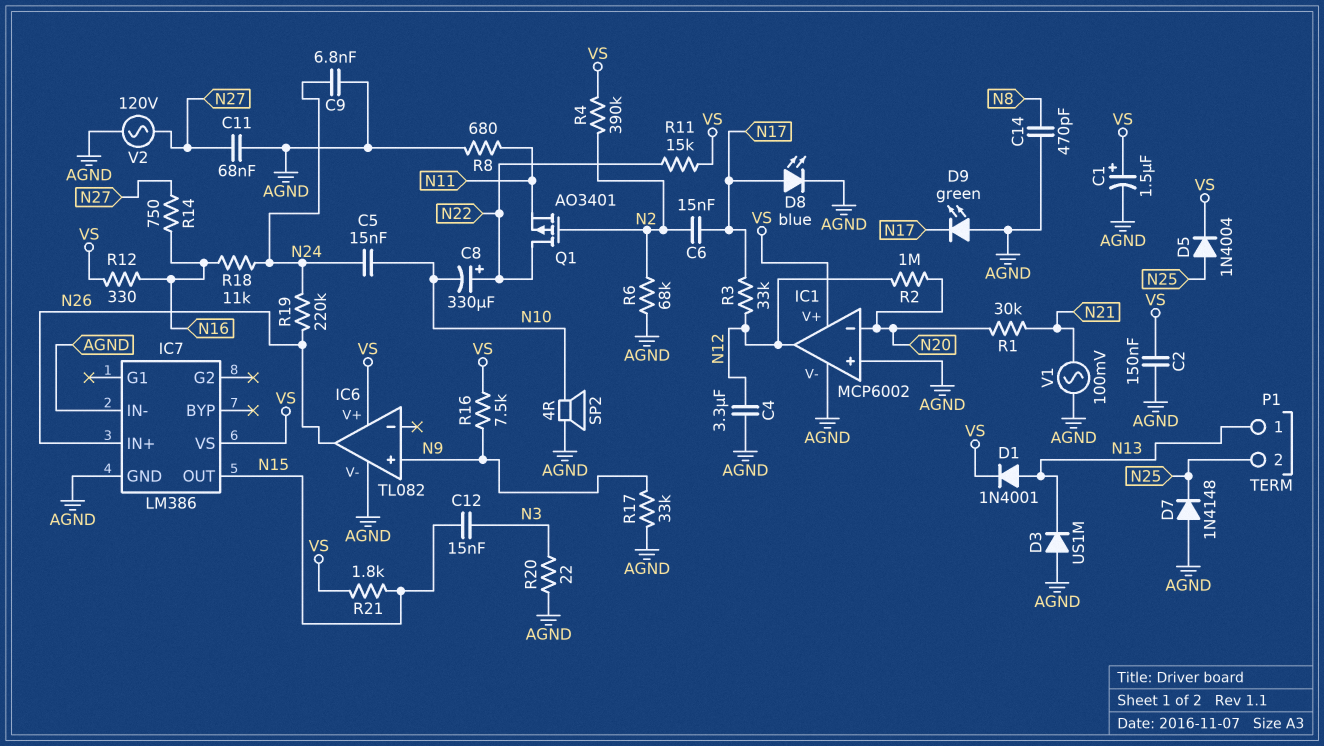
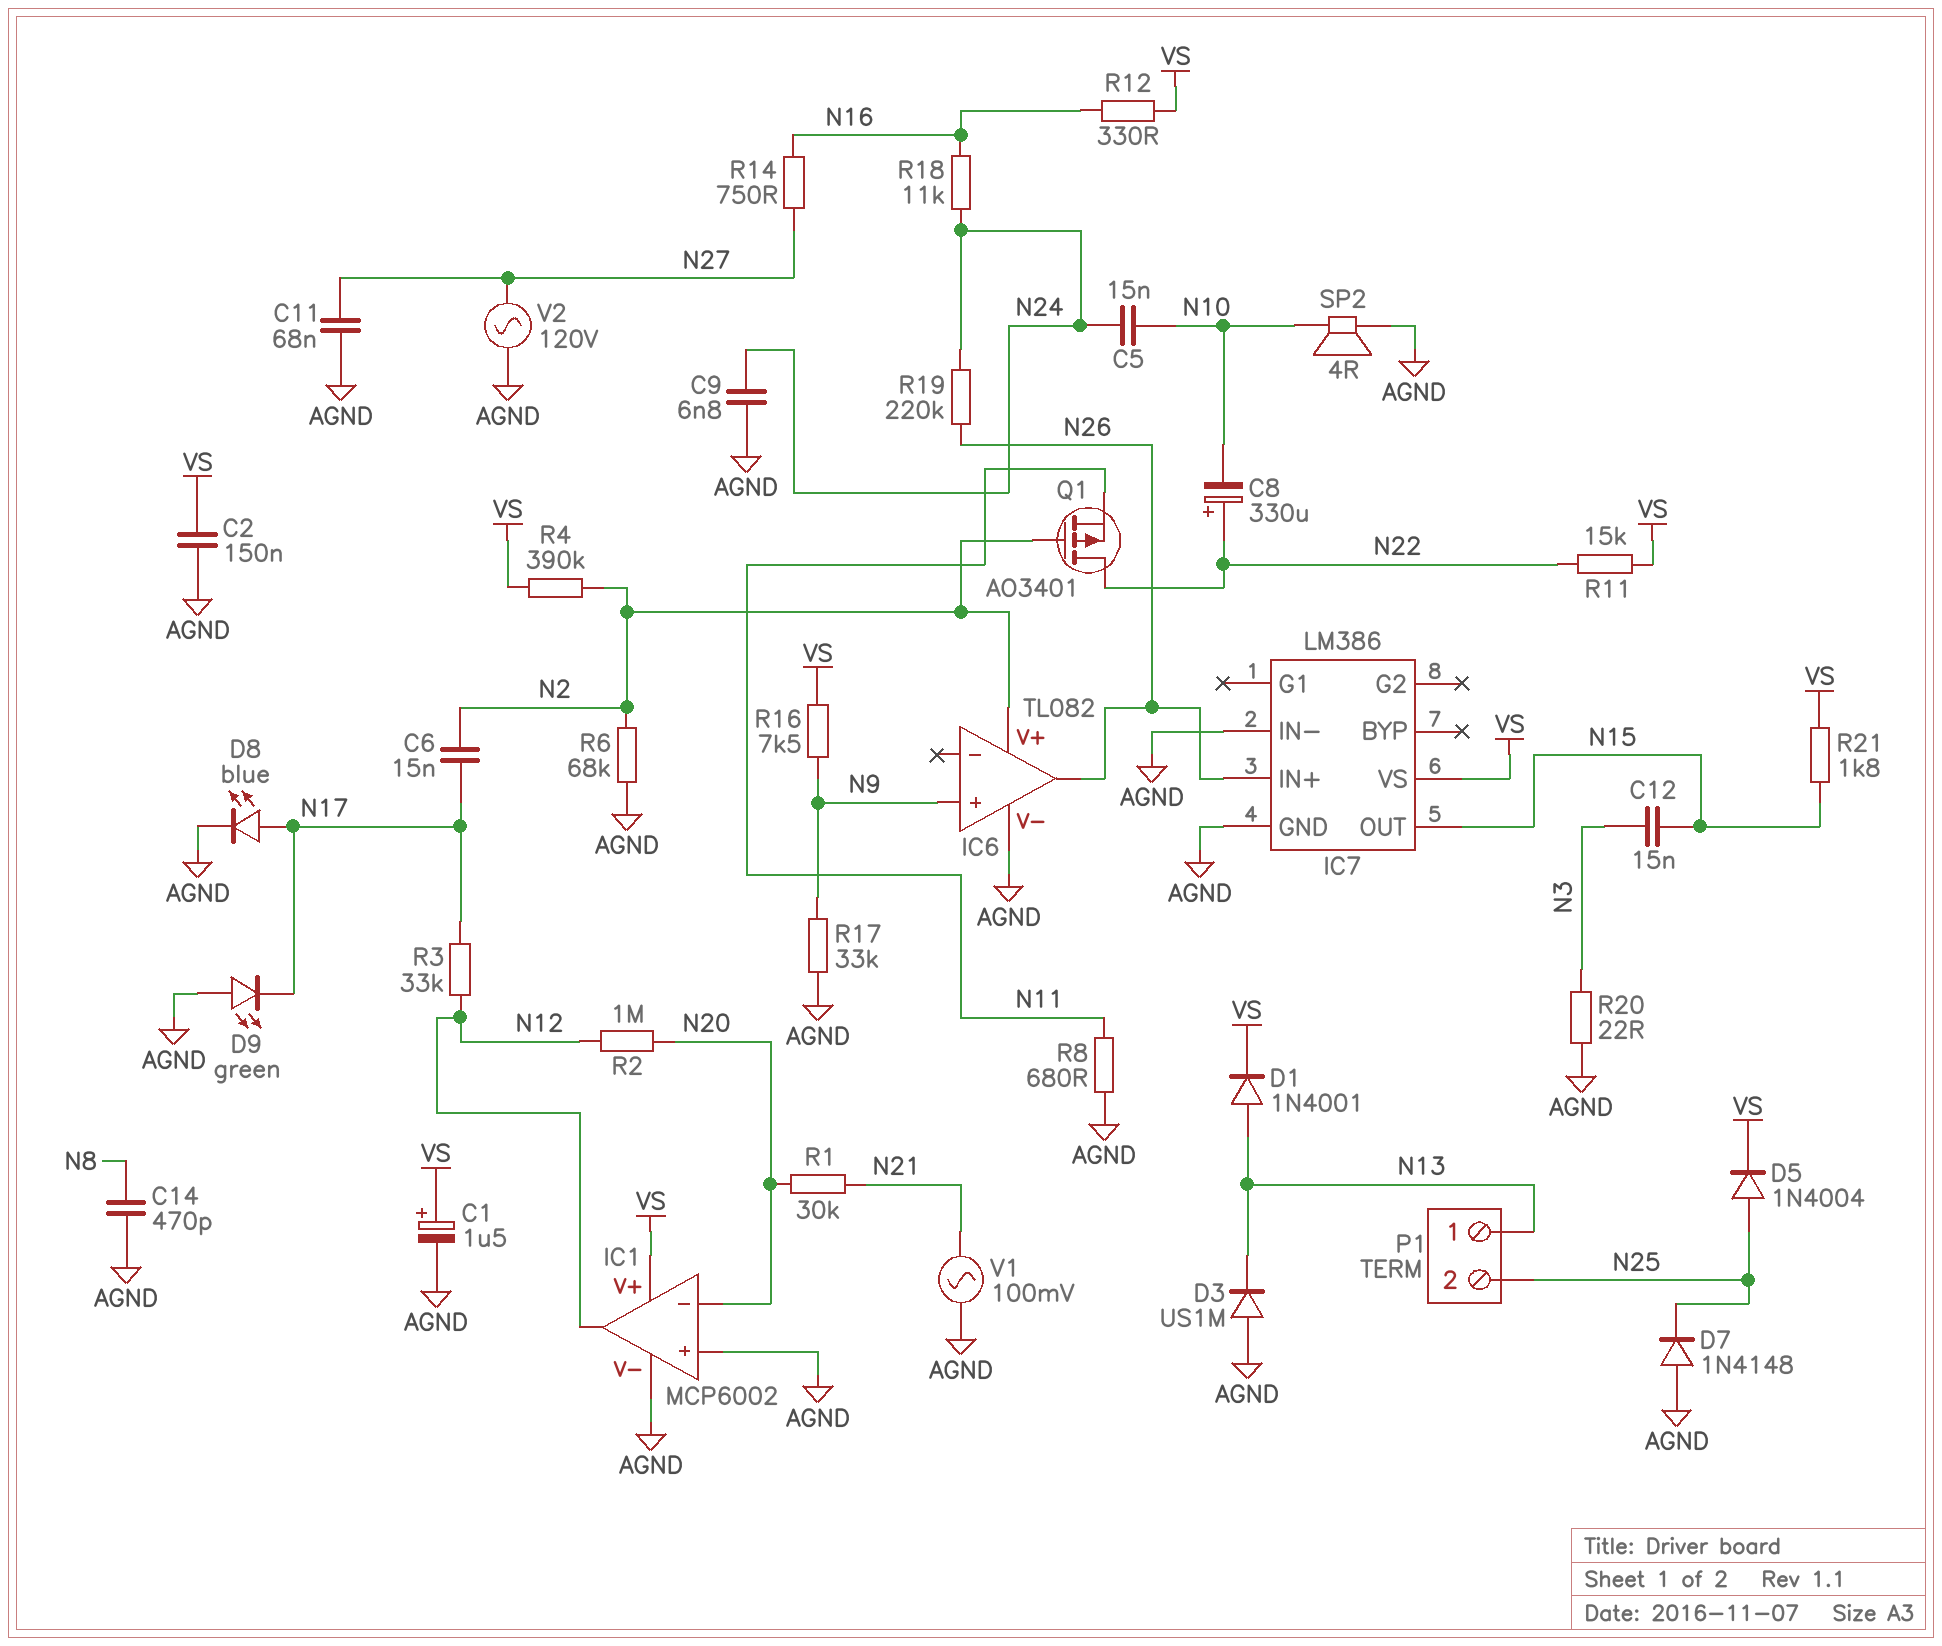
C4: 3.3uF (AGND, N12) -> none
IC6 pin V+: VS -> N2

